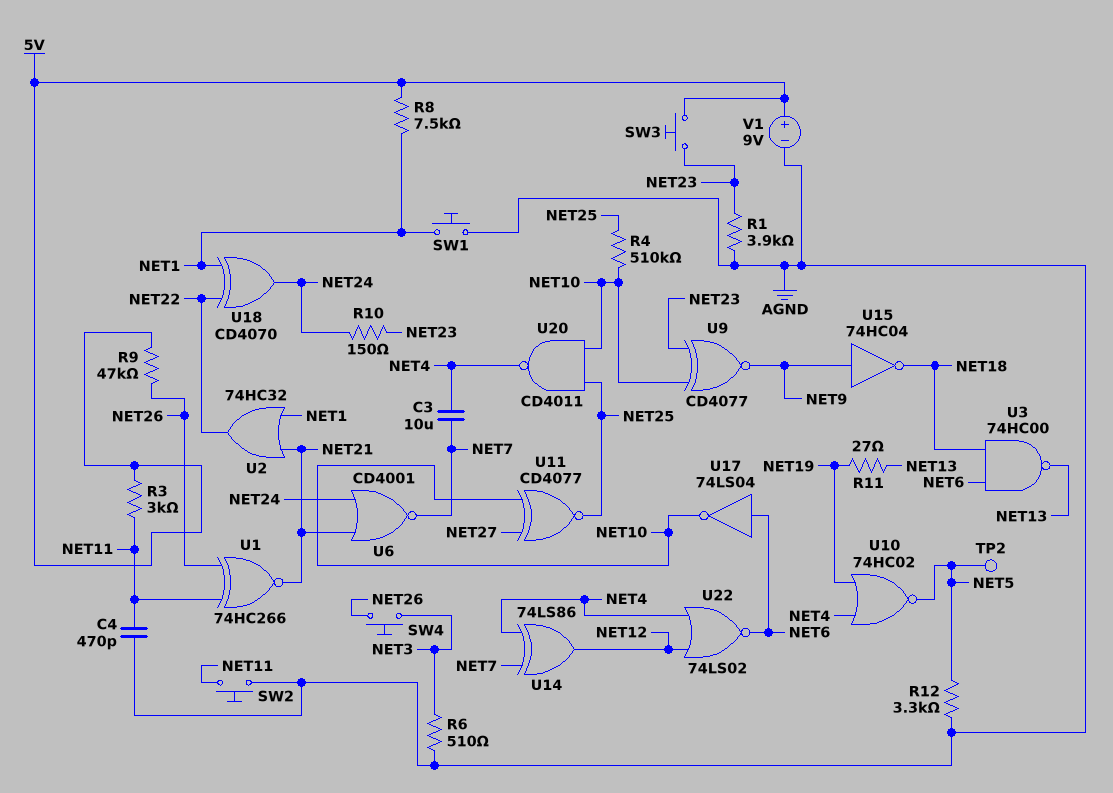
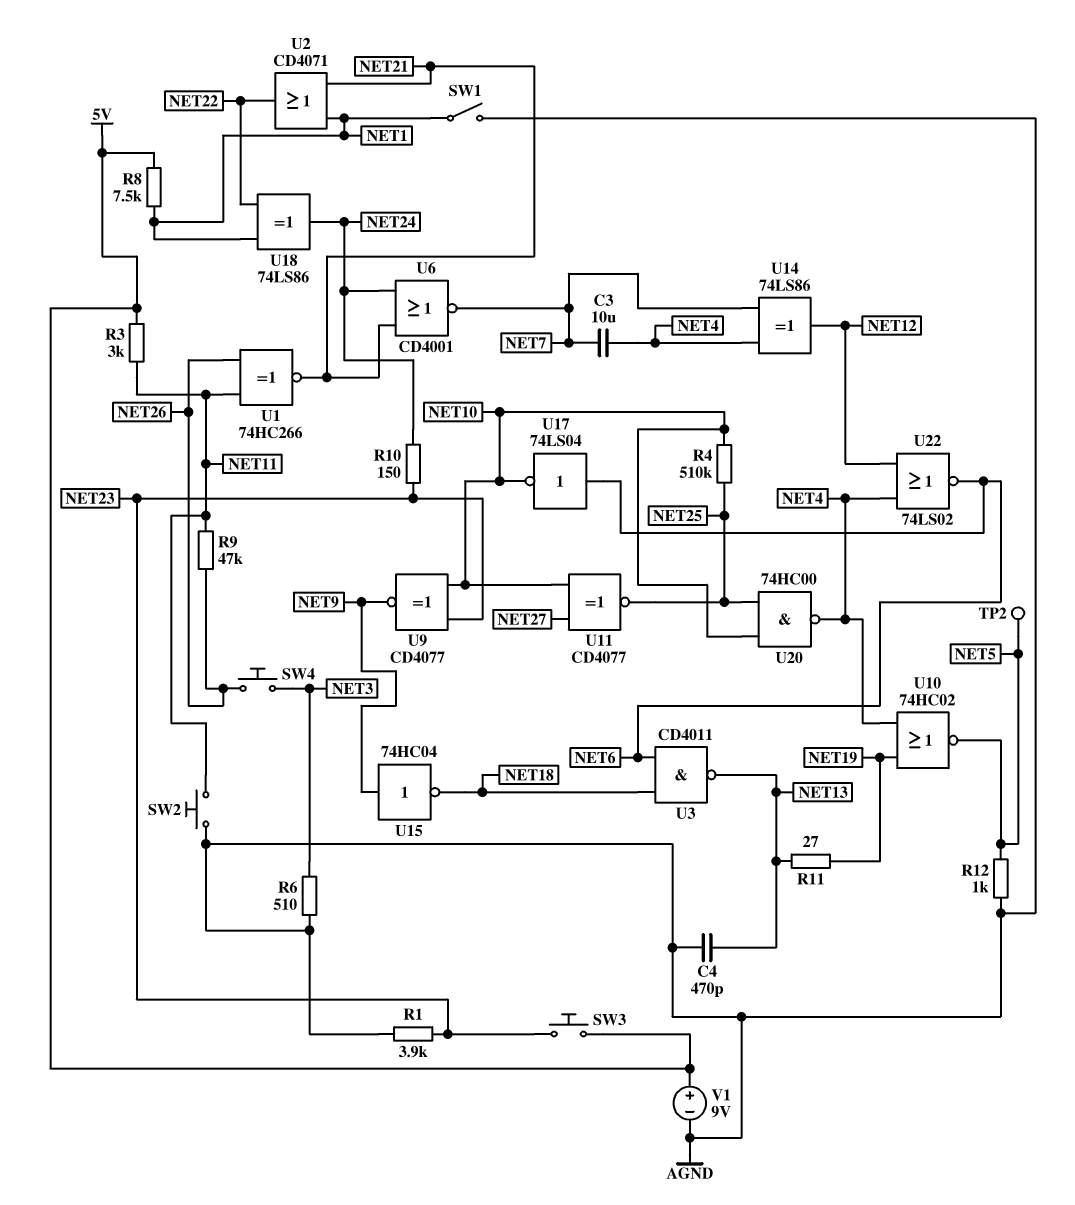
C4: 470pF (AGND, NET11) -> 470pF (AGND, NET13)
R9: 47k (5V, NET26) -> 47k (NET11, NET26)
R12: 3.3k (AGND, NET5) -> 1k (AGND, NET5)
SW1: button (AGND, NET1) -> switch (AGND, NET1)
U2: OR 74HC32 (in NET1, in NET21, out NET22) -> OR CD4071 (in NET1, in NET21, out NET22)
U3: NAND 74HC00 (in NET6, in NET18, out NET13) -> NAND CD4011 (in NET6, in NET18, out NET13)
U18: XOR CD4070 (in NET1, in NET22, out NET24) -> XOR 74LS86 (in NET1, in NET22, out NET24)
U20: NAND CD4011 (in NET10, in NET25, out NET4) -> NAND 74HC00 (in NET10, in NET25, out NET4)

